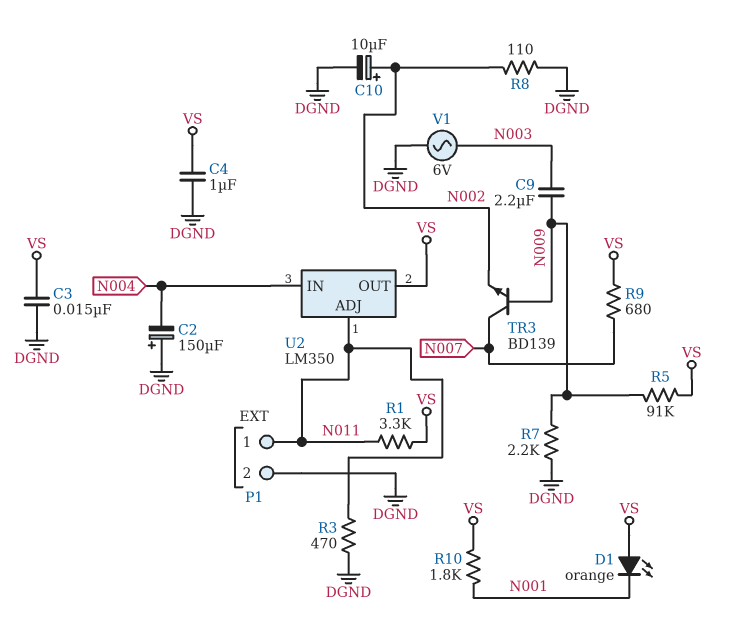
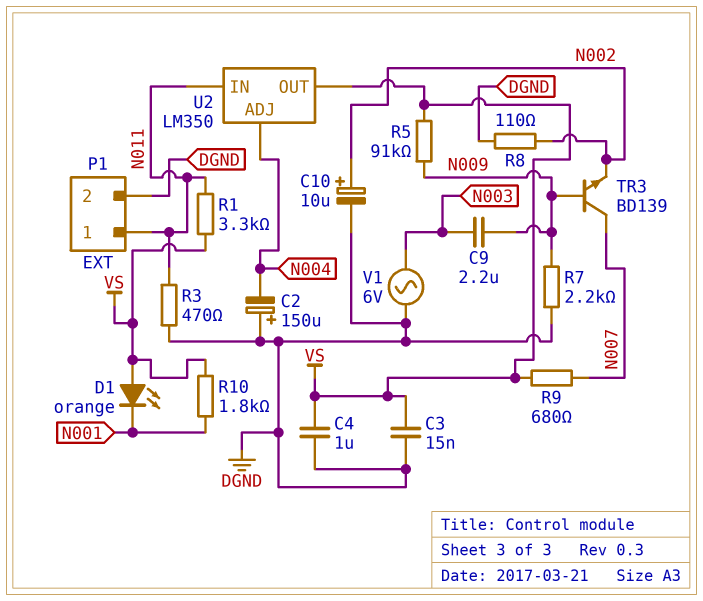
U2 pin ADJ: N011 -> N004
U2 pin IN: N004 -> N011

